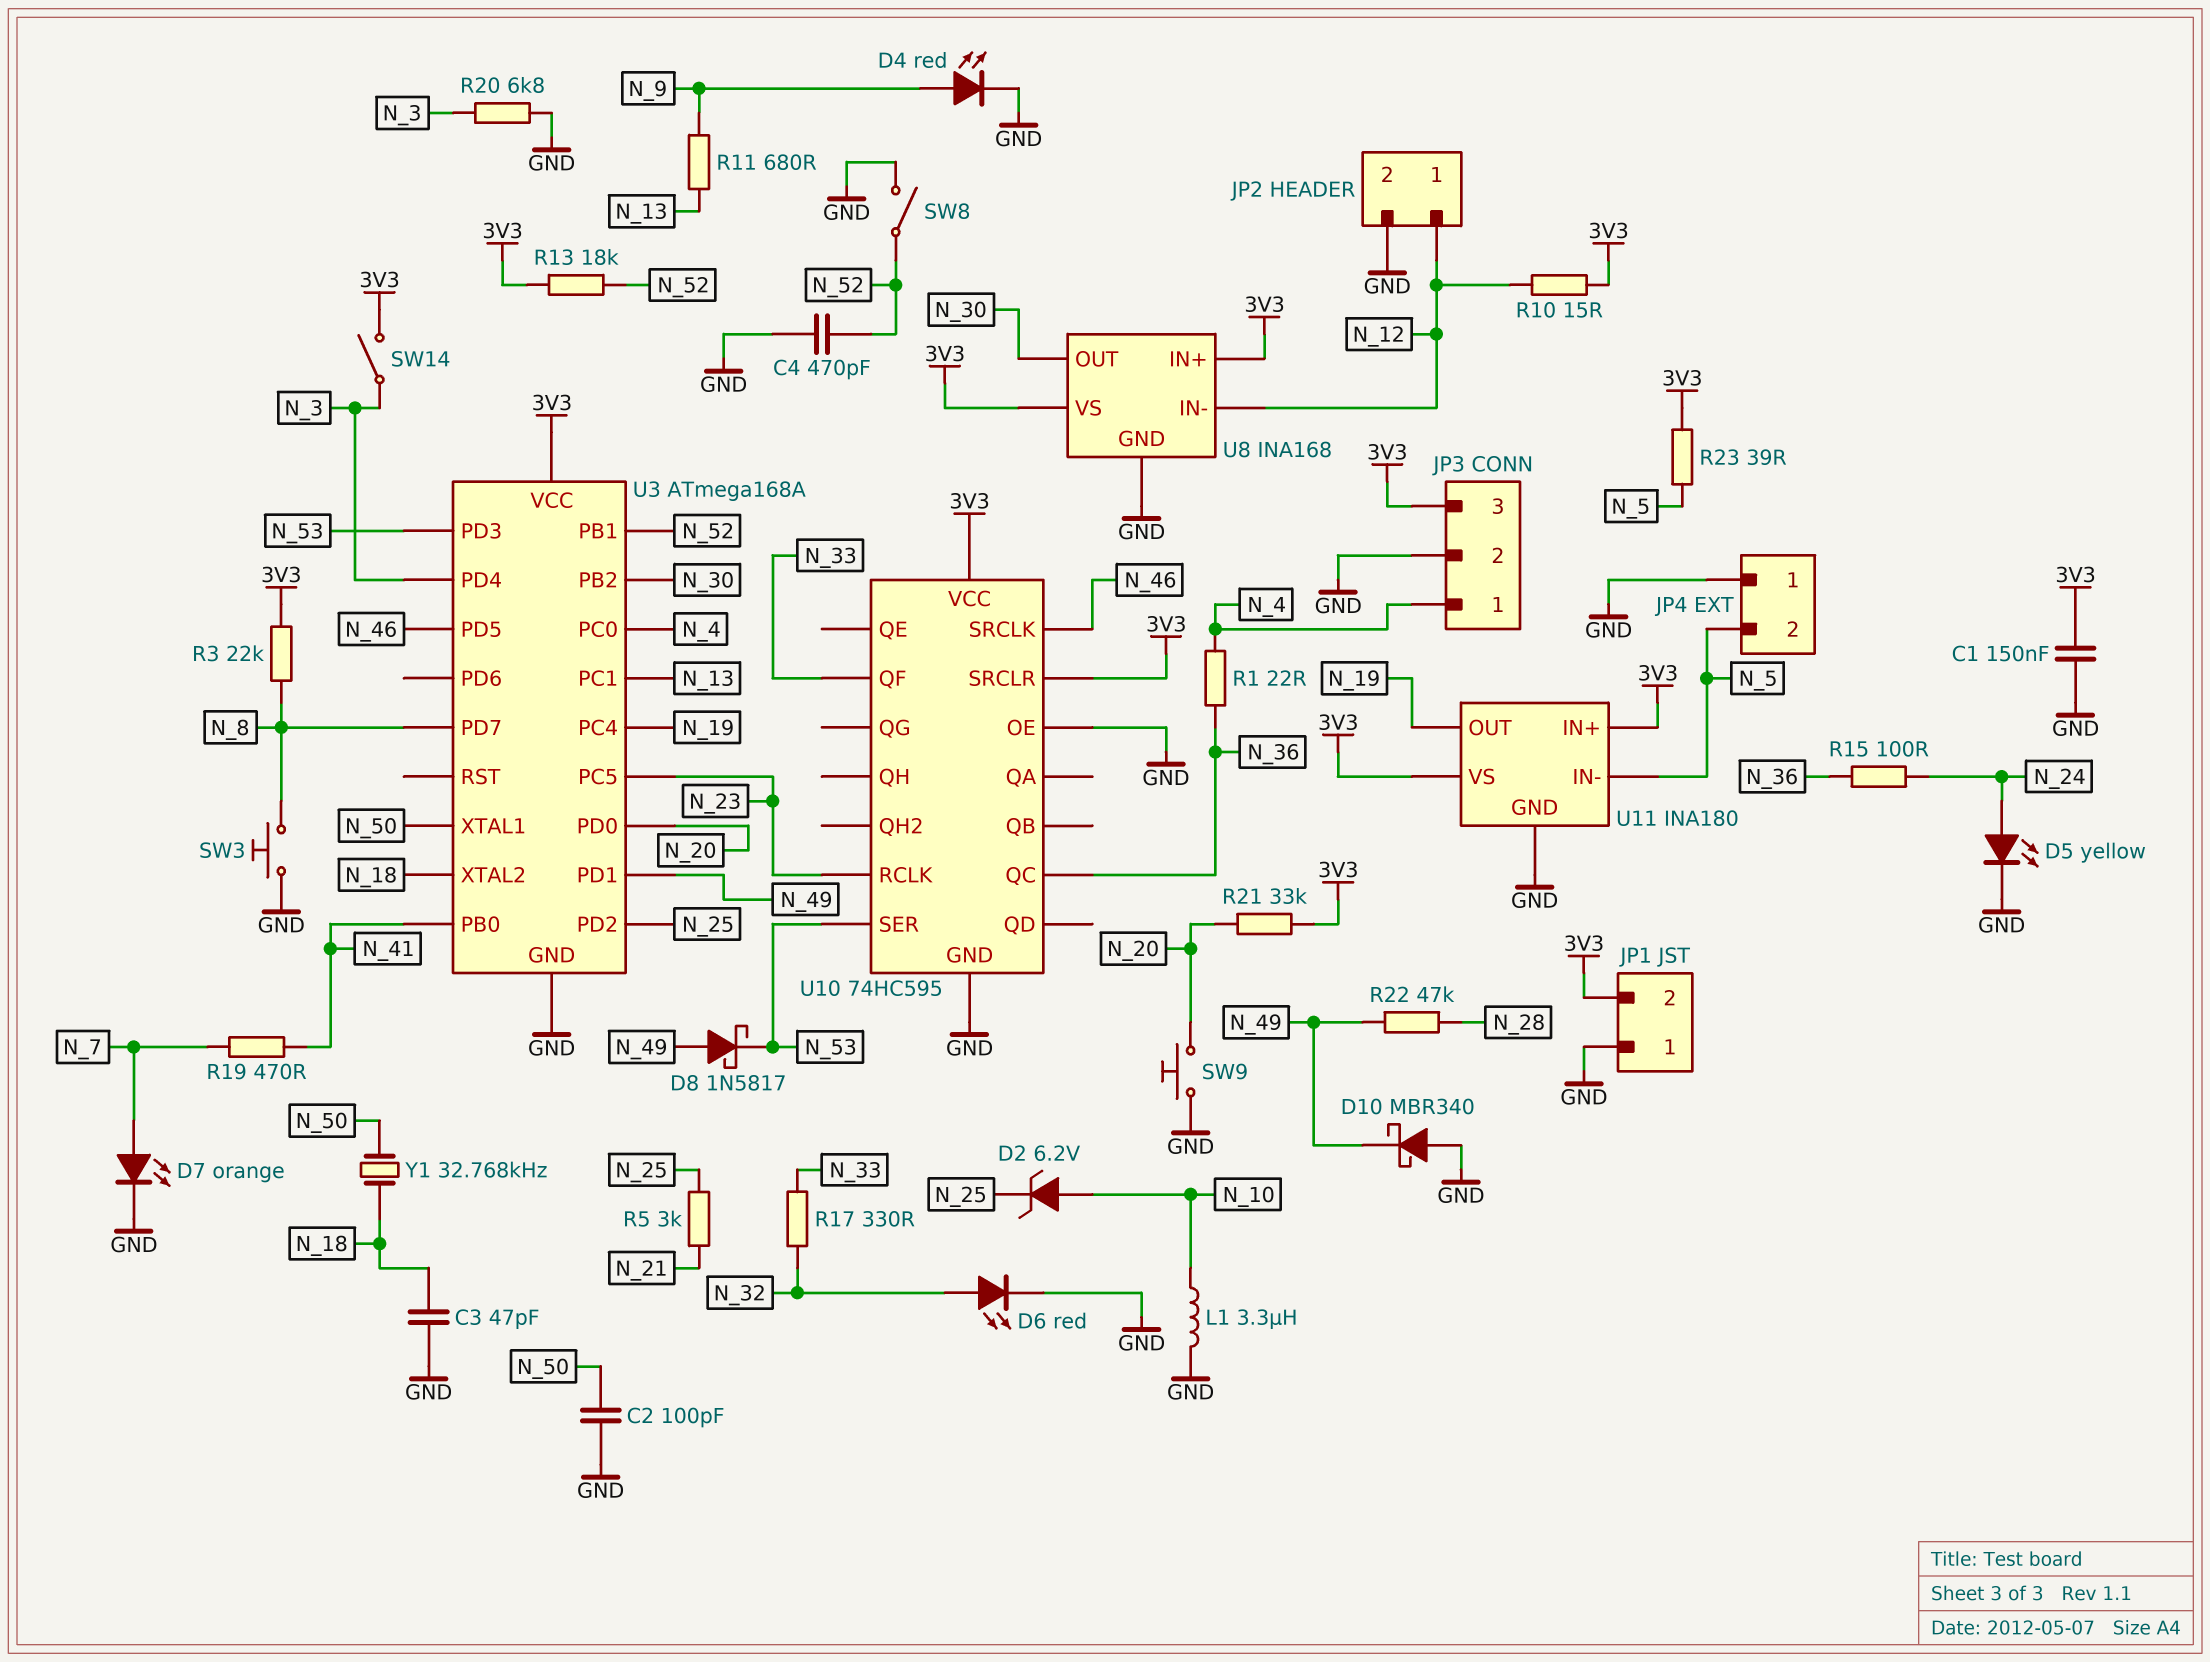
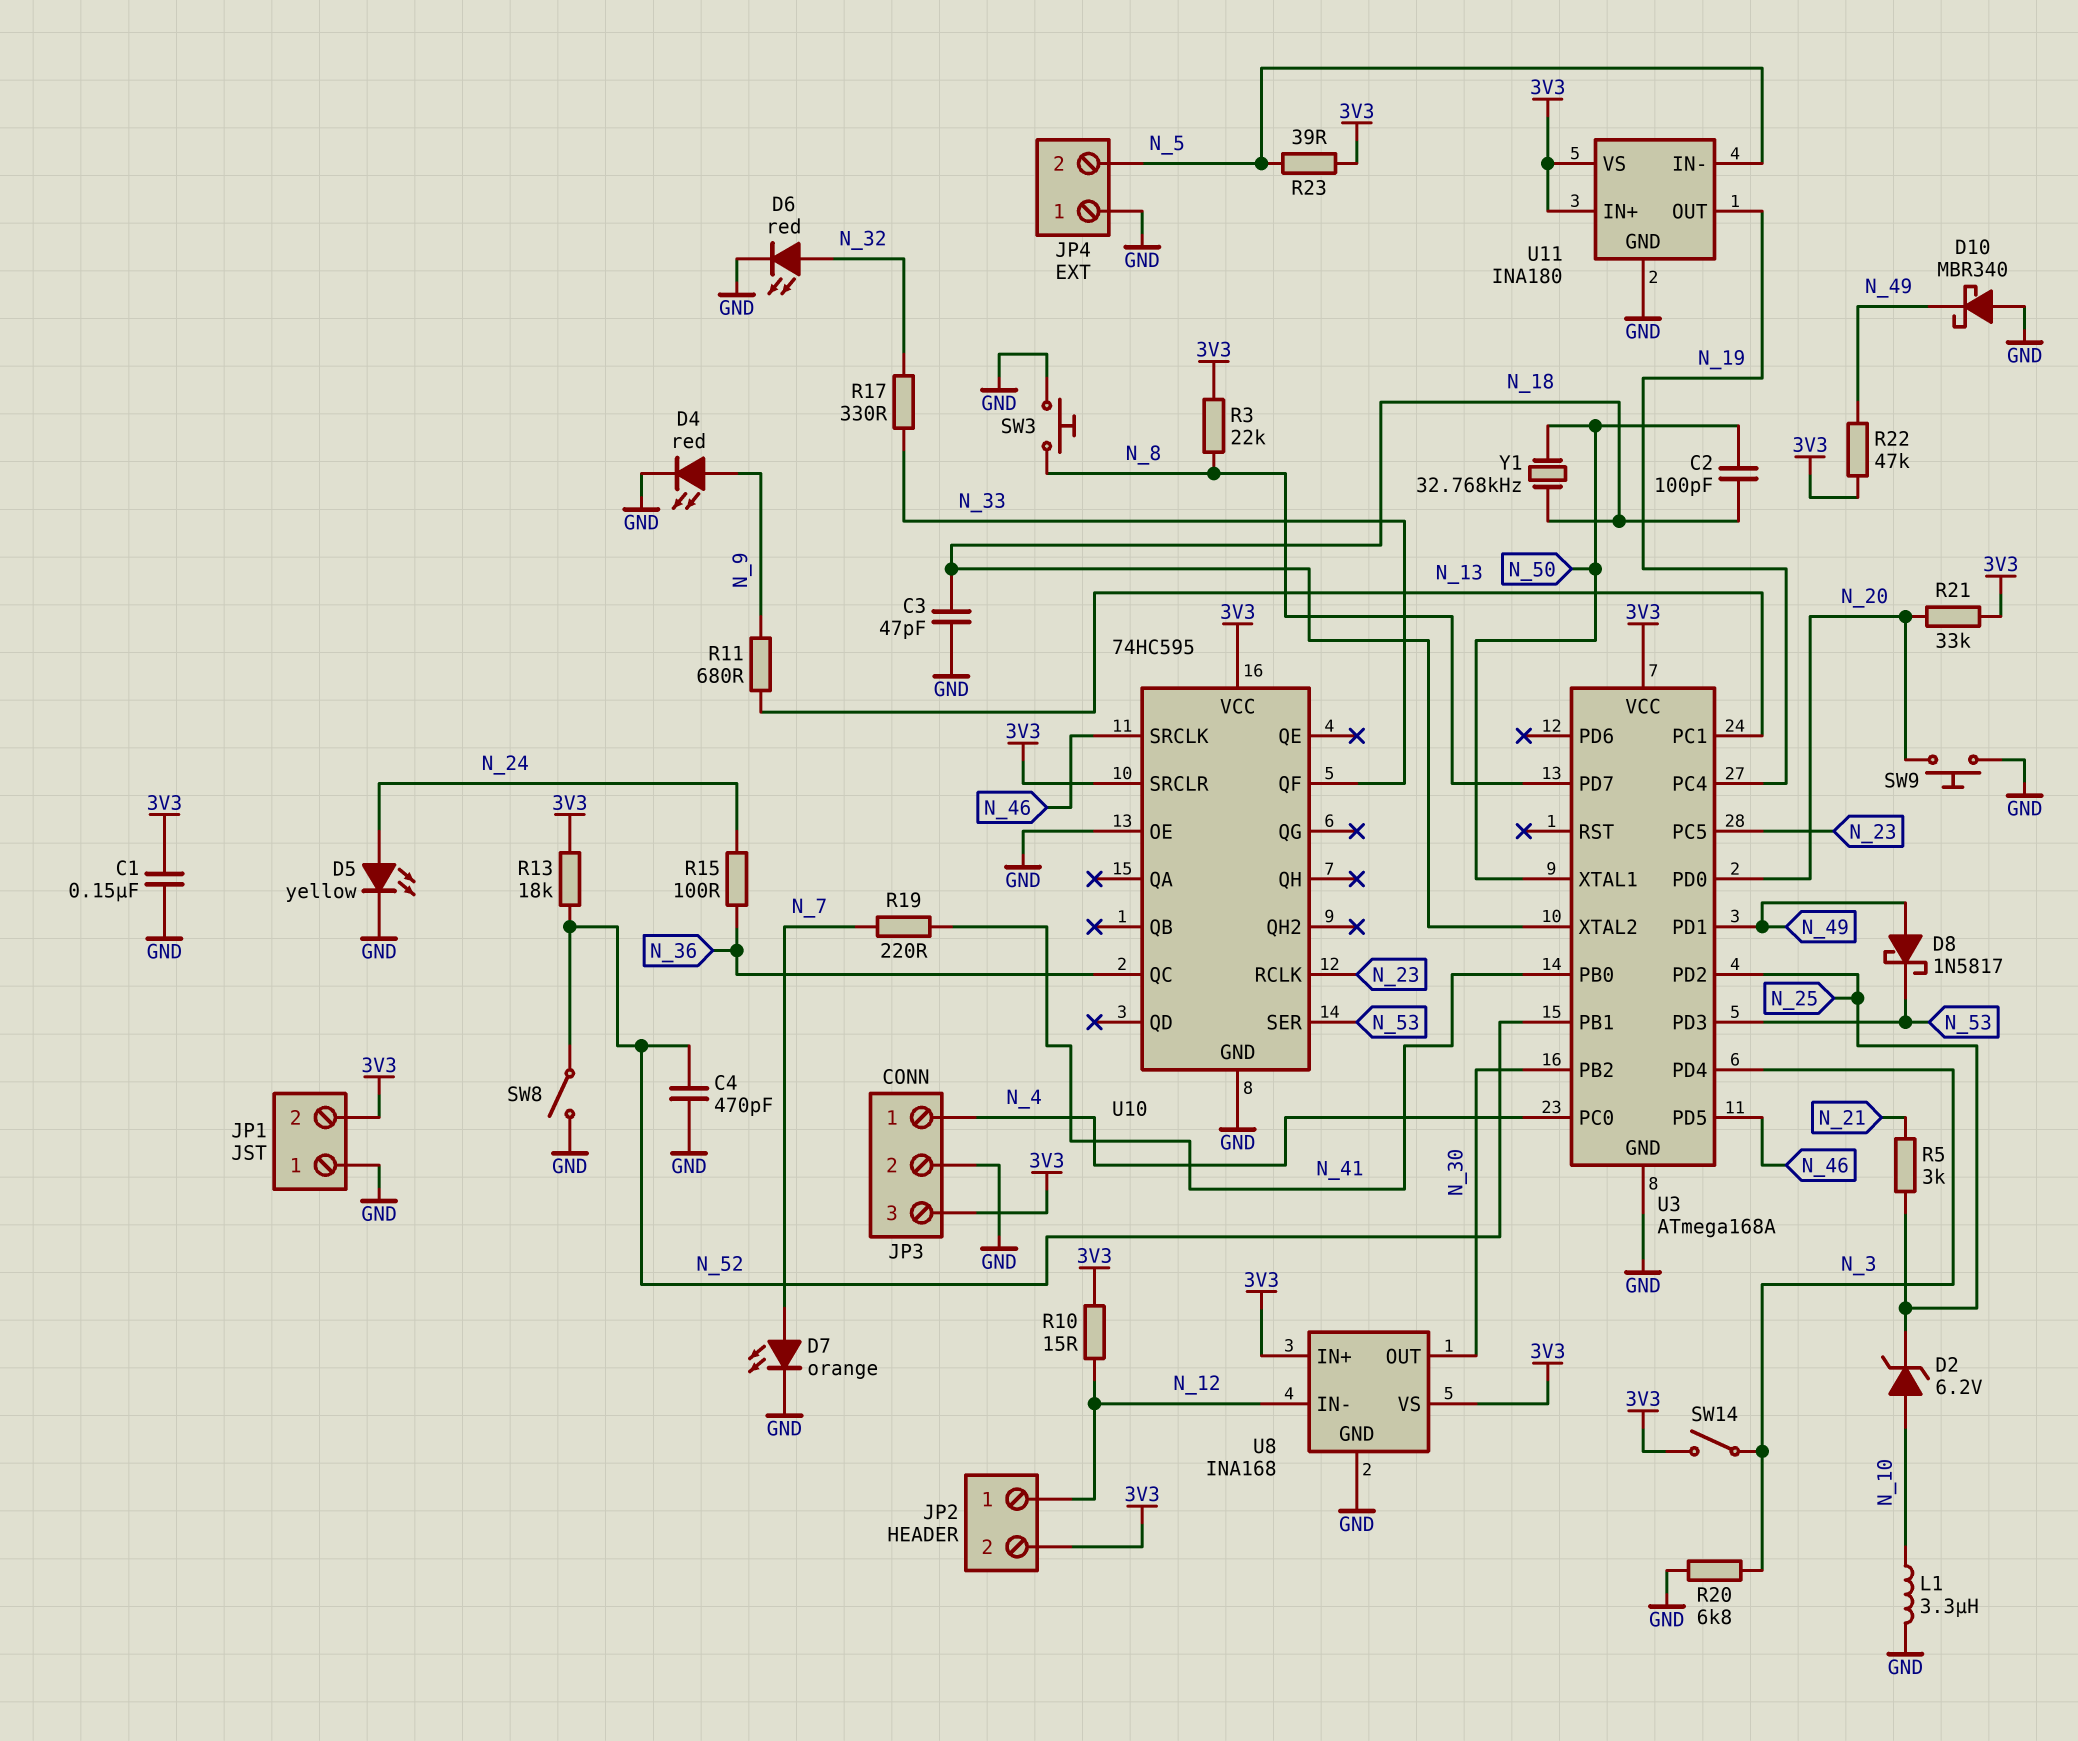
C2: 100pF (GND, N_50) -> 100pF (N_18, N_50)
JP2 pin 2: GND -> 3V3
R1: 22 (N_4, N_36) -> none
R19: 470 (N_7, N_41) -> 220 (N_7, N_41)
R22: 47k (N_28, N_49) -> 47k (3V3, N_49)

